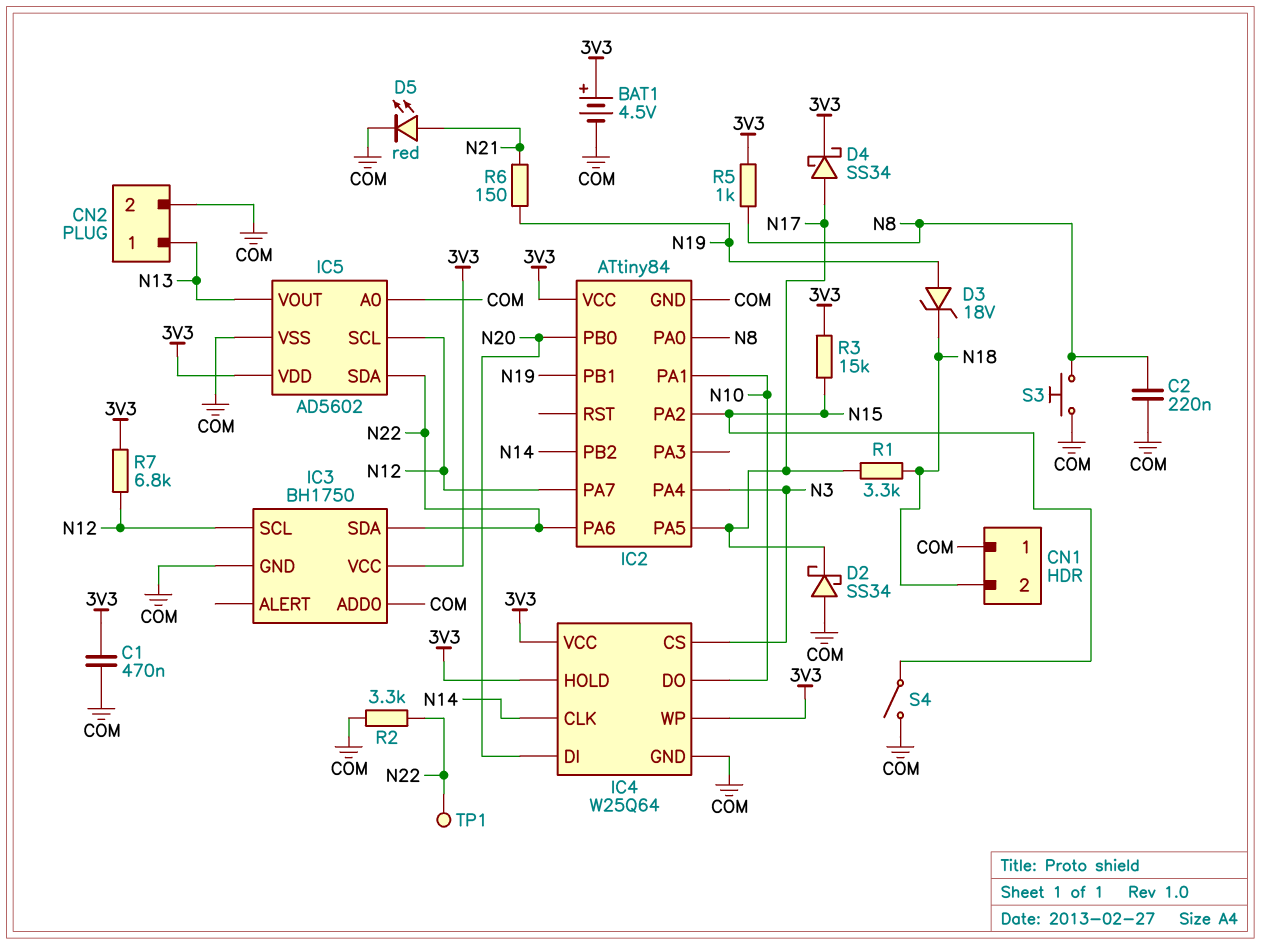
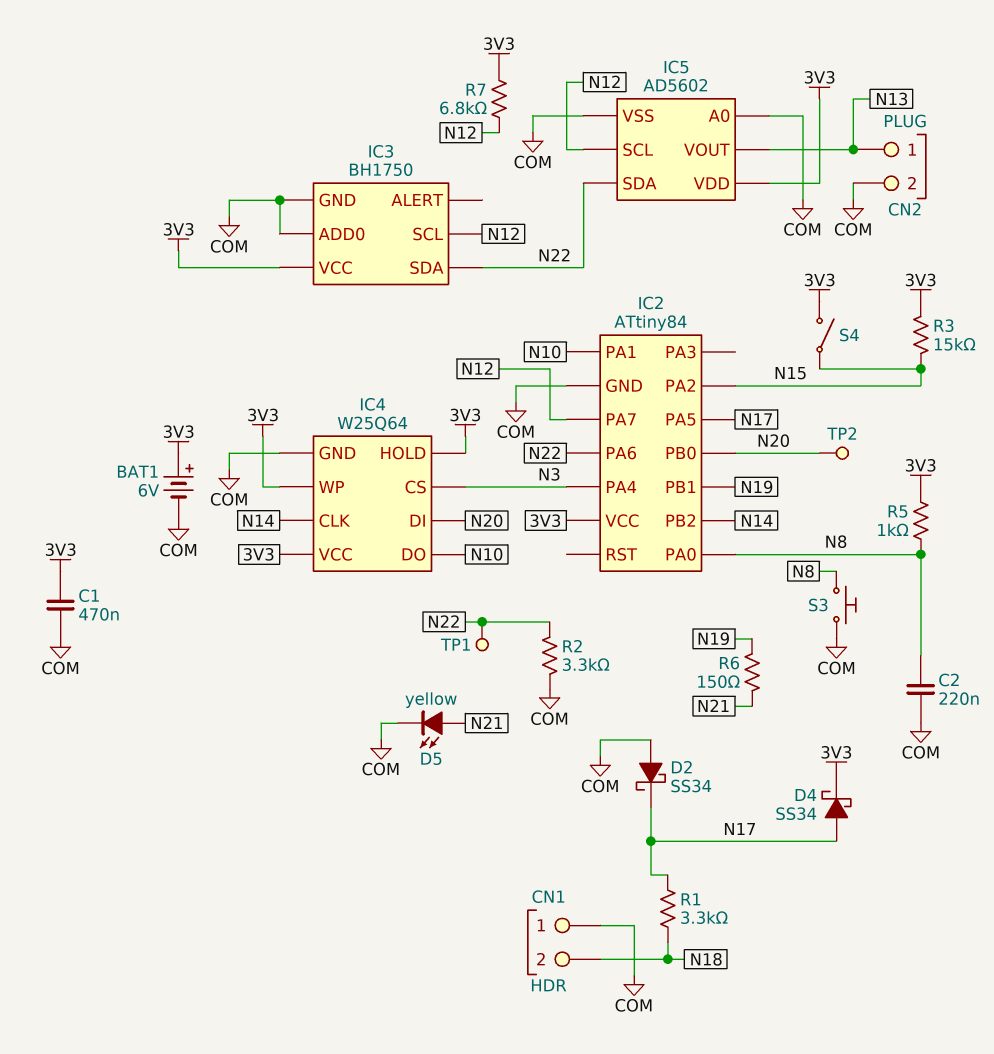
BAT1: 4.5V (plus 3V3, minus COM) -> 6V (plus 3V3, minus COM)
D3: zener 18V (A N19, K N18) -> none
D5: LED red (A N21, K COM) -> LED yellow (A N21, K COM)
S4: switch (COM, N15) -> switch (3V3, N15)
TP2: none -> test point (N20)

